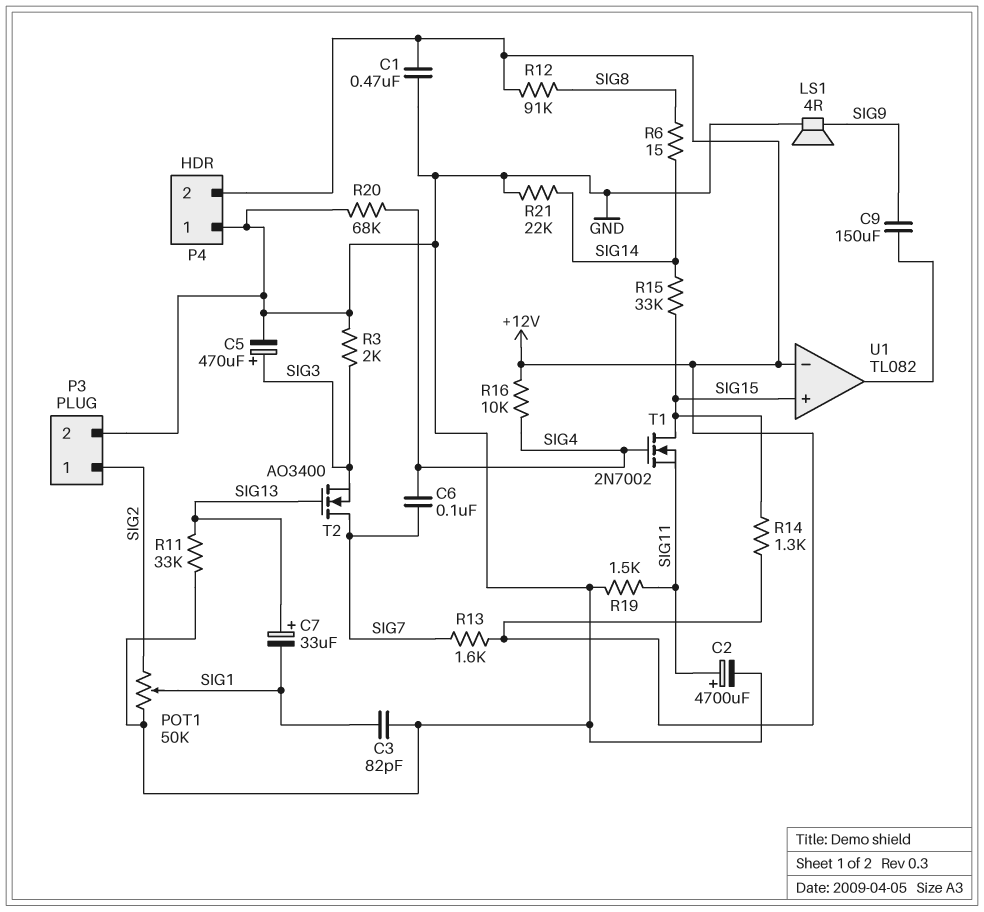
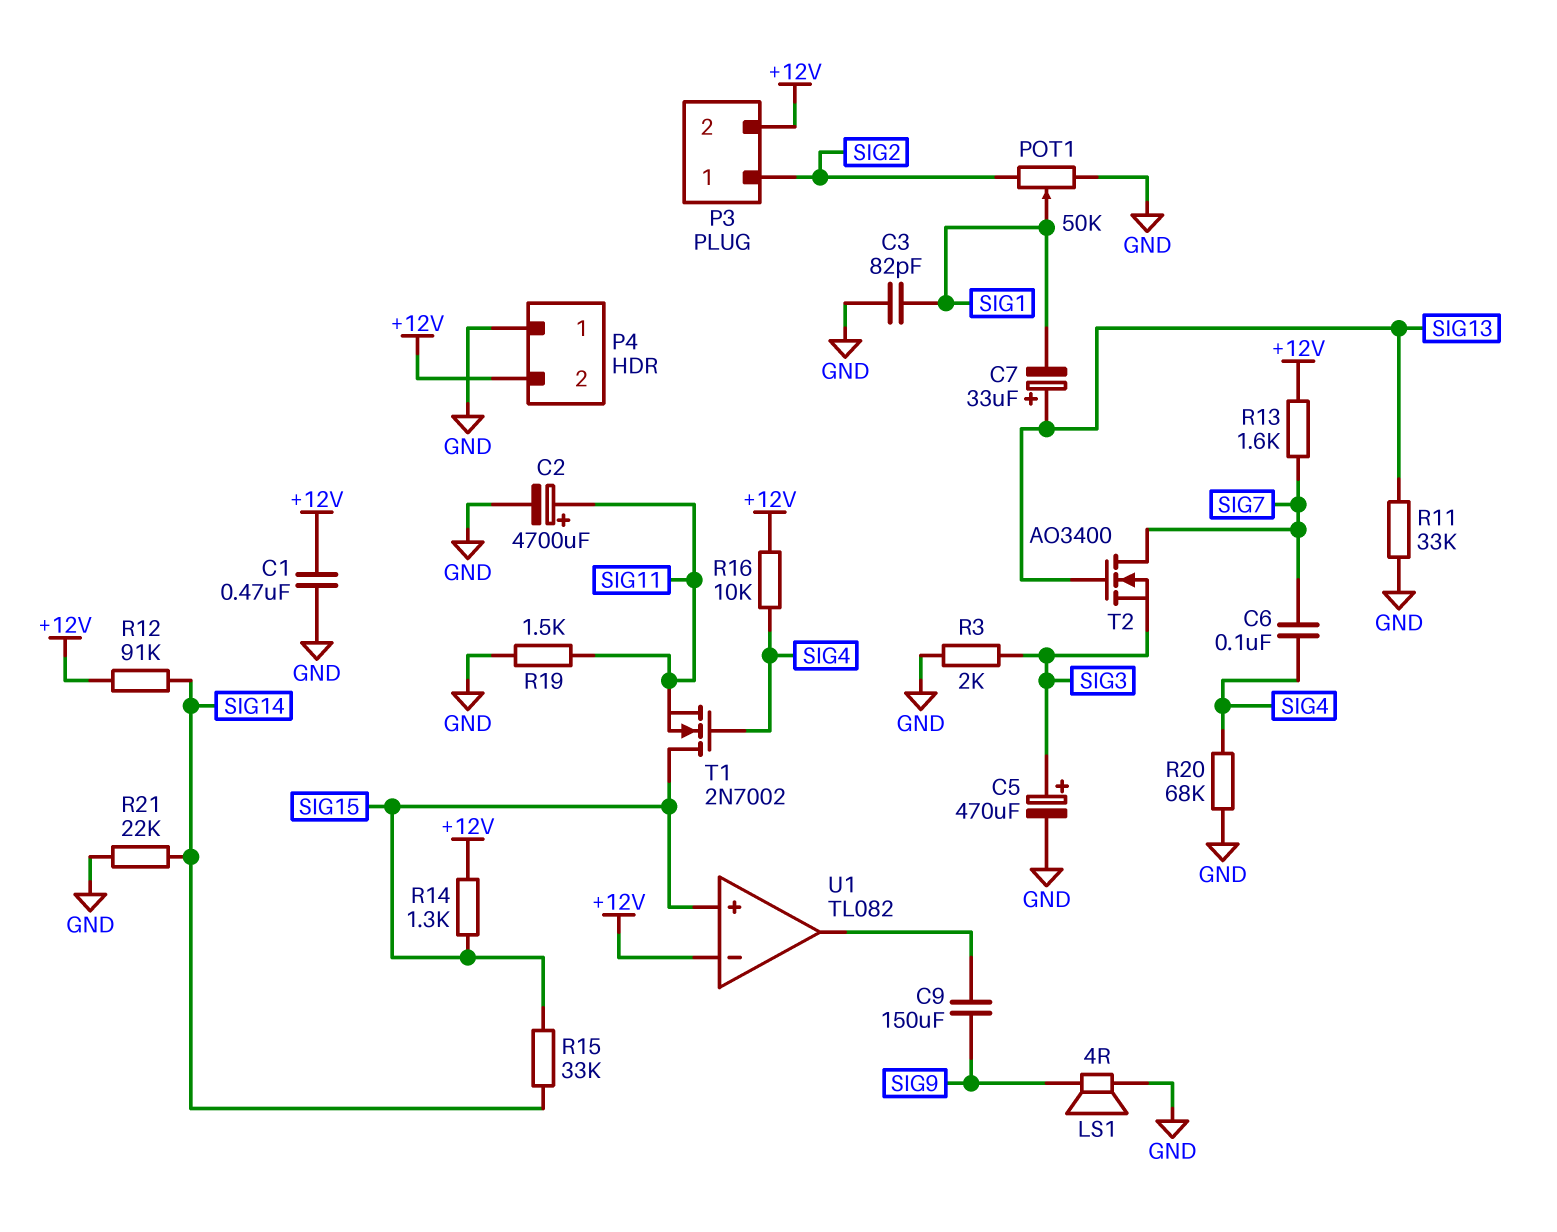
P3 pin 2: GND -> +12V
R6: 15 (SIG8, SIG14) -> none
R12: 91k (+12V, SIG8) -> 91k (+12V, SIG14)

